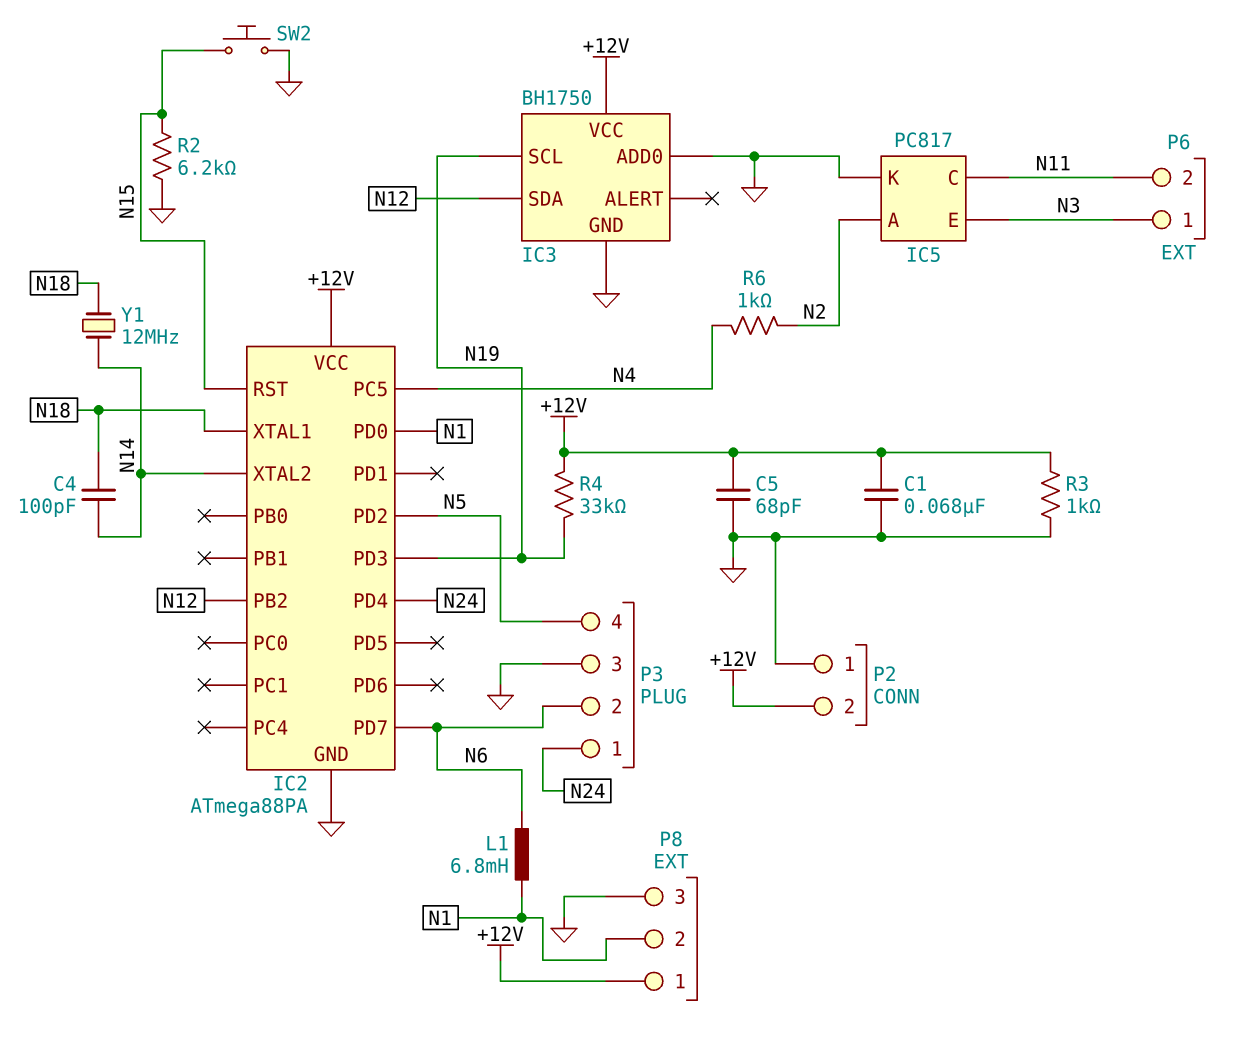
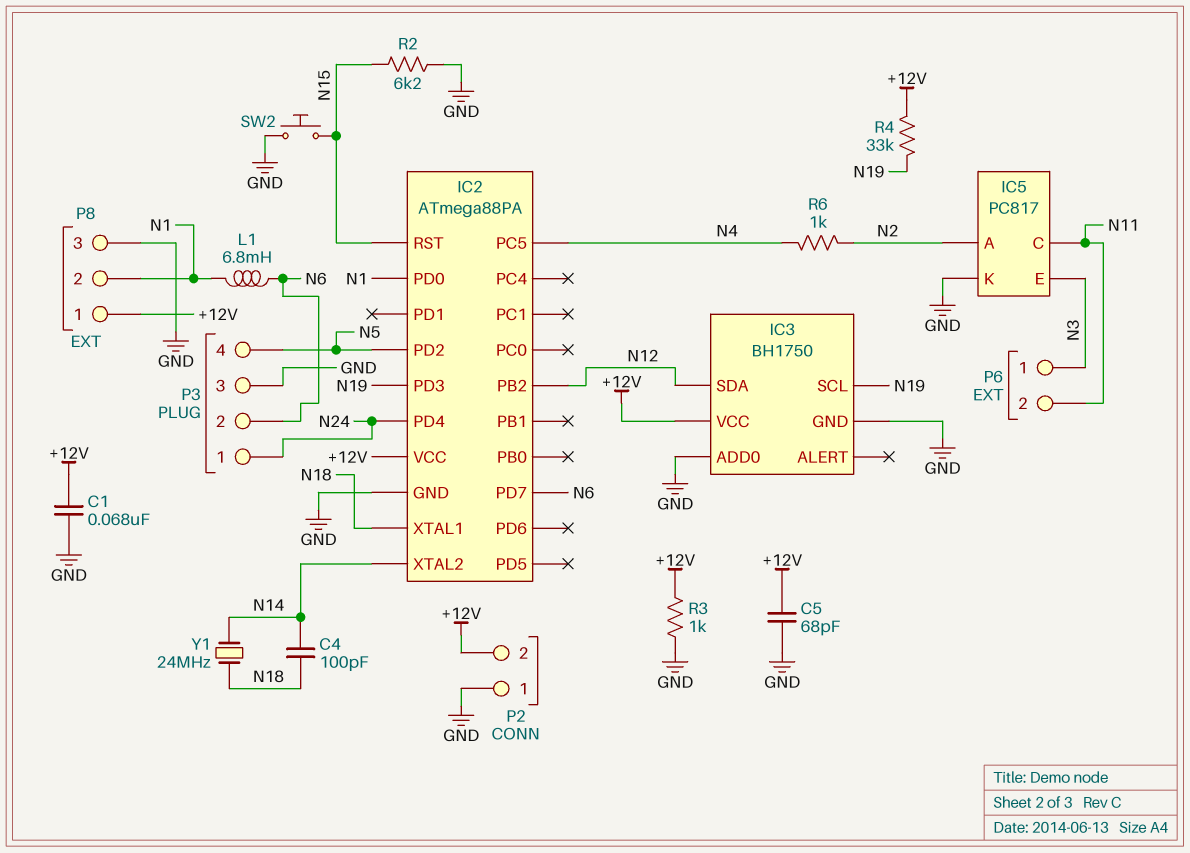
Y1: 12MHz (N14, N18) -> 24MHz (N14, N18)

